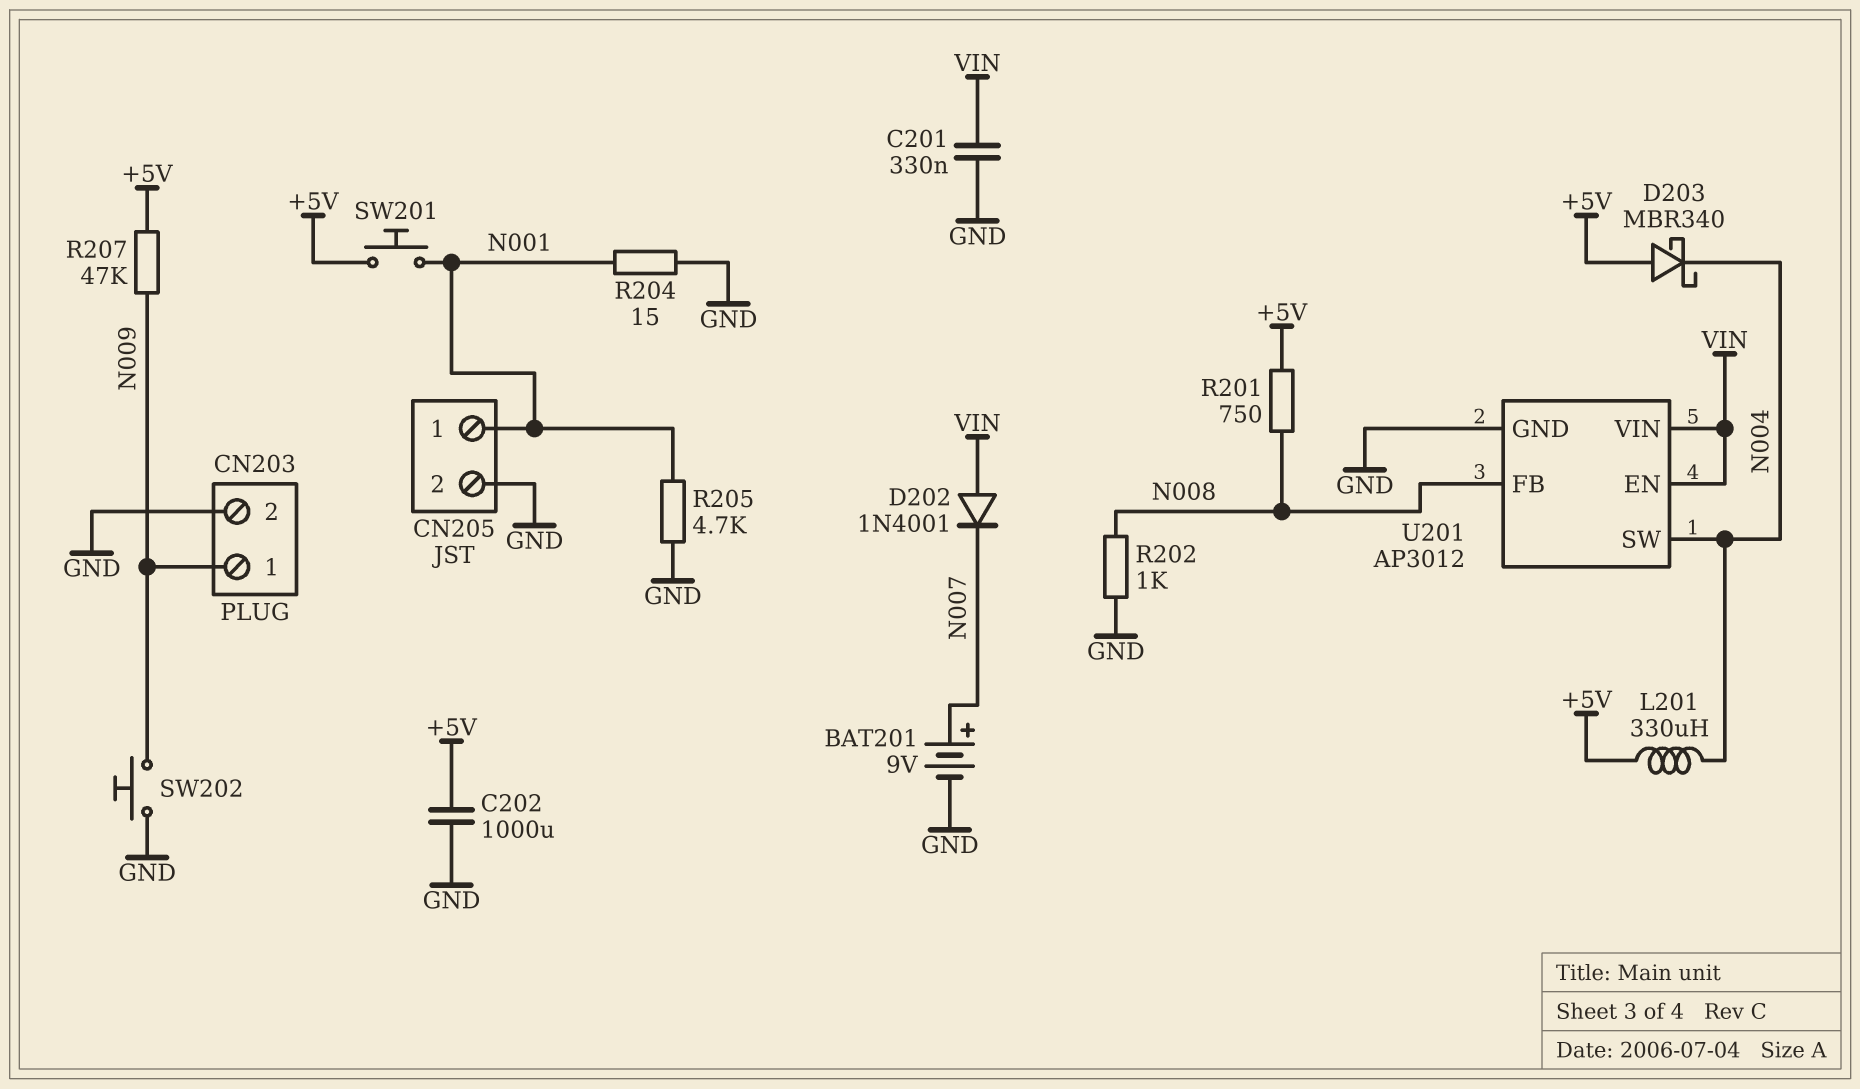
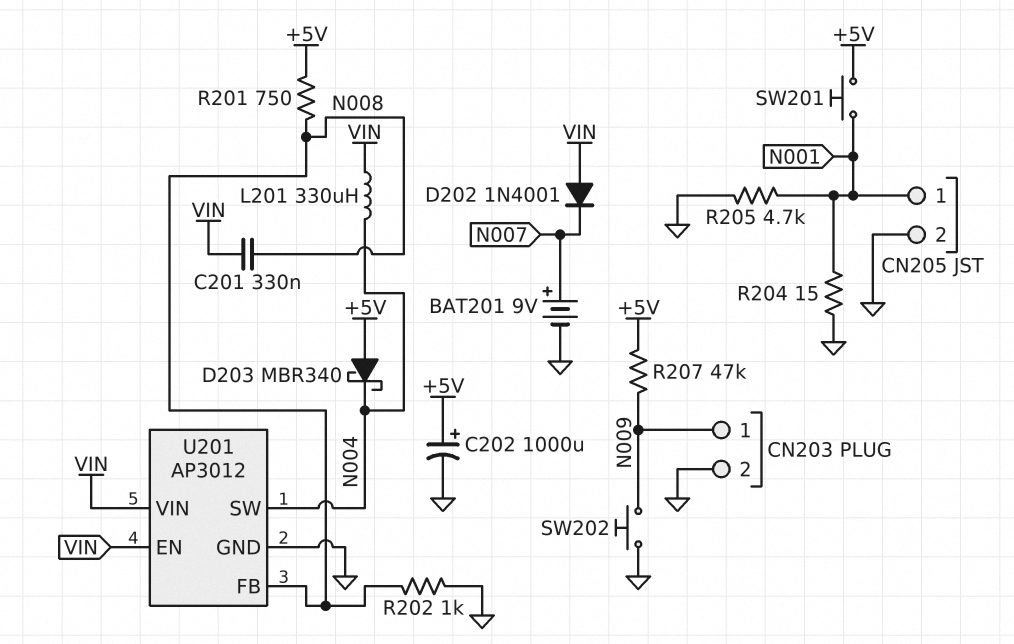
C201: 330nF (GND, VIN) -> 330nF (N008, VIN)
C202: 1000uF (+5V, GND) -> 1000uF (plus +5V, minus GND)
L201: 330uH (+5V, N004) -> 330uH (N004, VIN)

